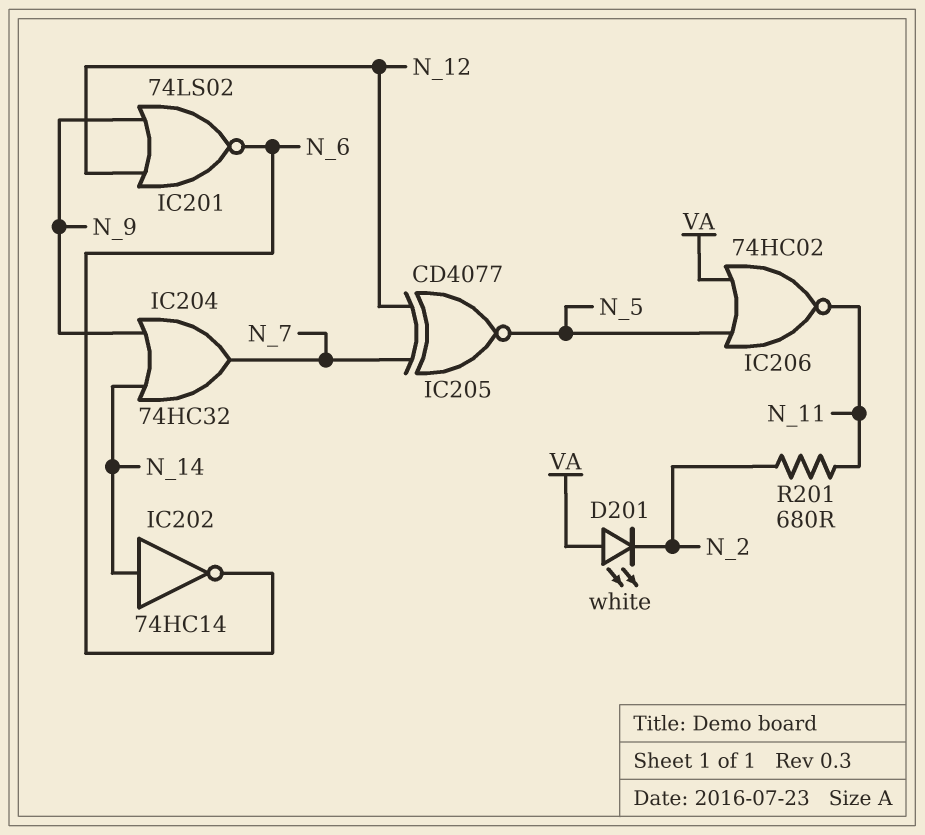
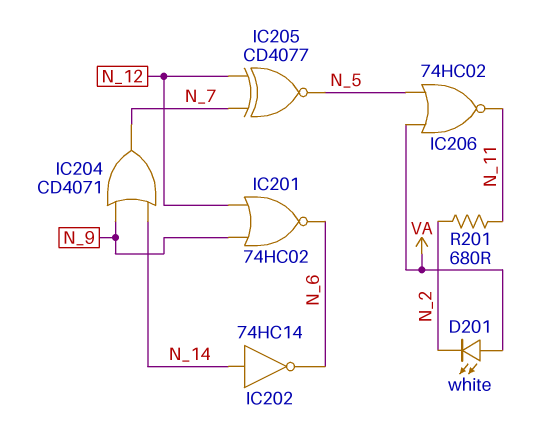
IC201: NOR 74LS02 (in N_9, in N_12, out N_6) -> NOR 74HC02 (in N_9, in N_12, out N_6)
IC204: OR 74HC32 (in N_9, in N_14, out N_7) -> OR CD4071 (in N_9, in N_14, out N_7)

